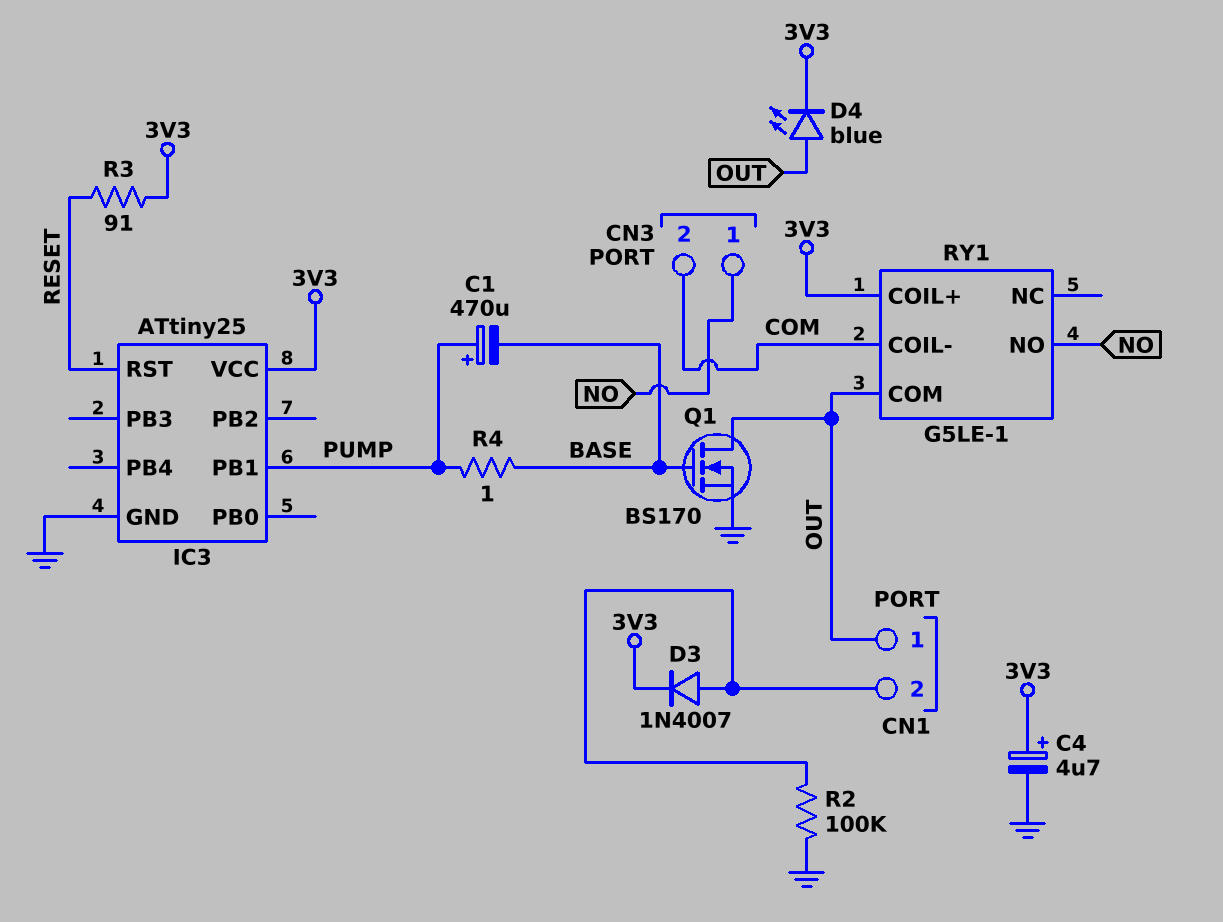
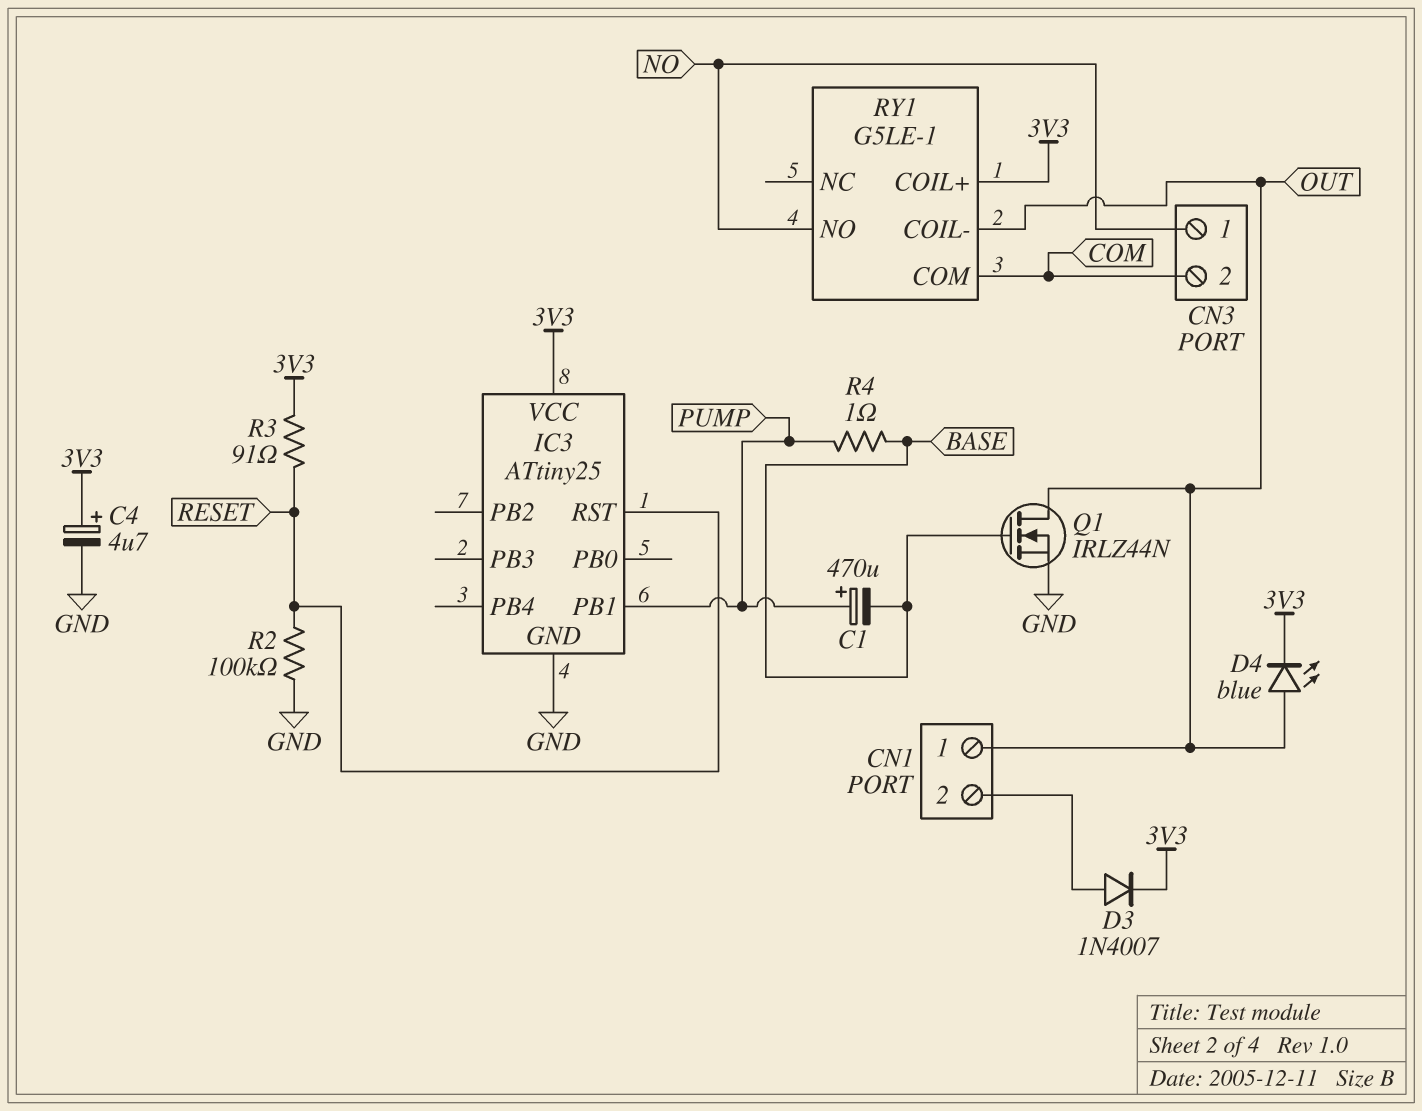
Q1: NMOS BS170 (G BASE, D OUT, S GND) -> NMOS IRLZ44N (G BASE, D OUT, S GND)
R2: 100k (CN1/2, GND) -> 100k (GND, RESET)
RY1 pin COIL-: COM -> OUT
RY1 pin COM: OUT -> COM

